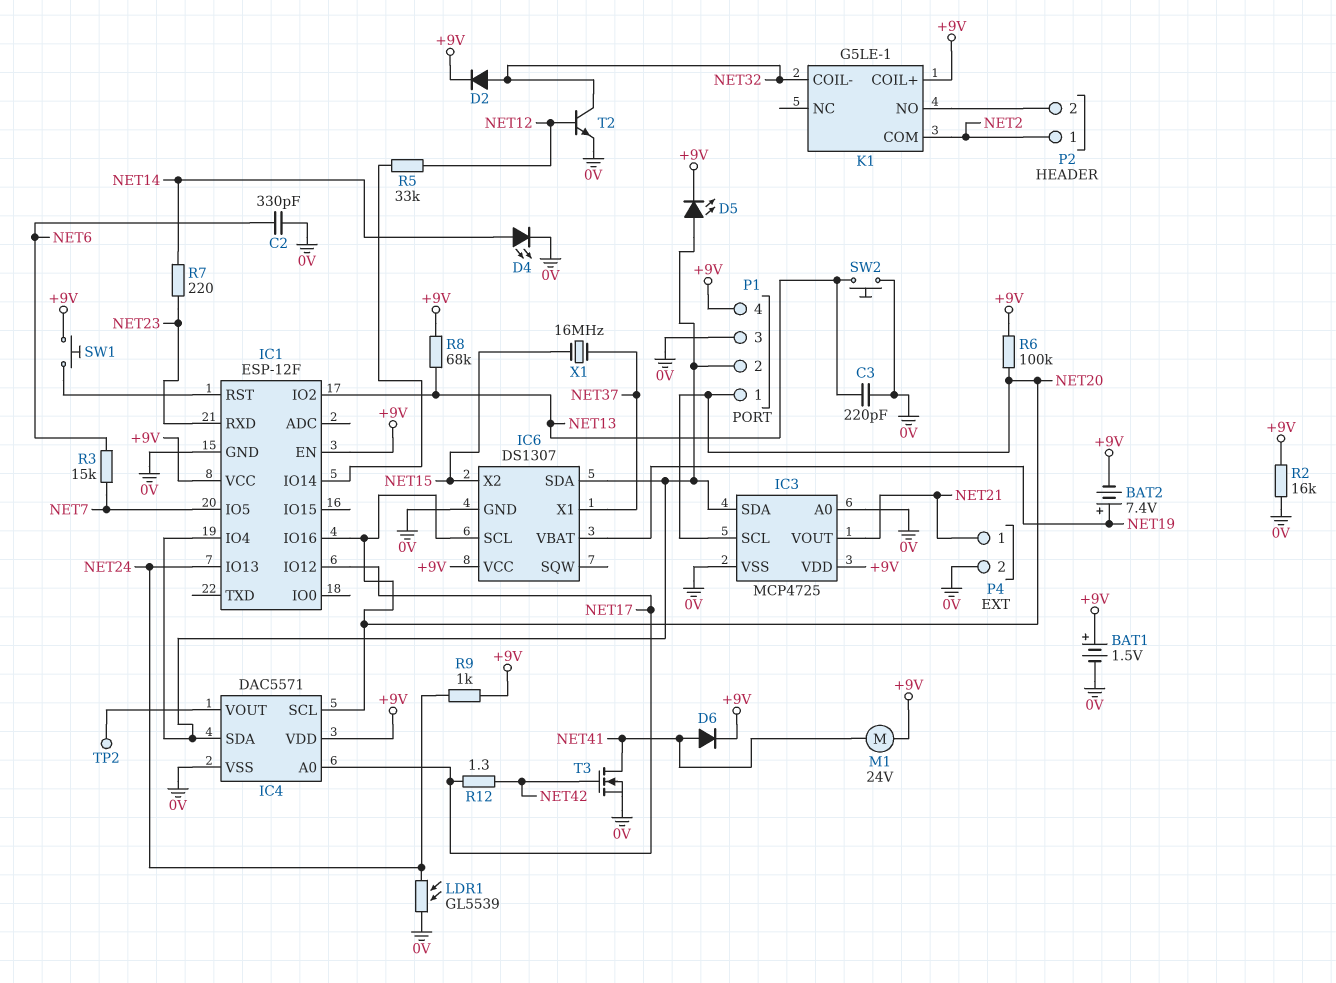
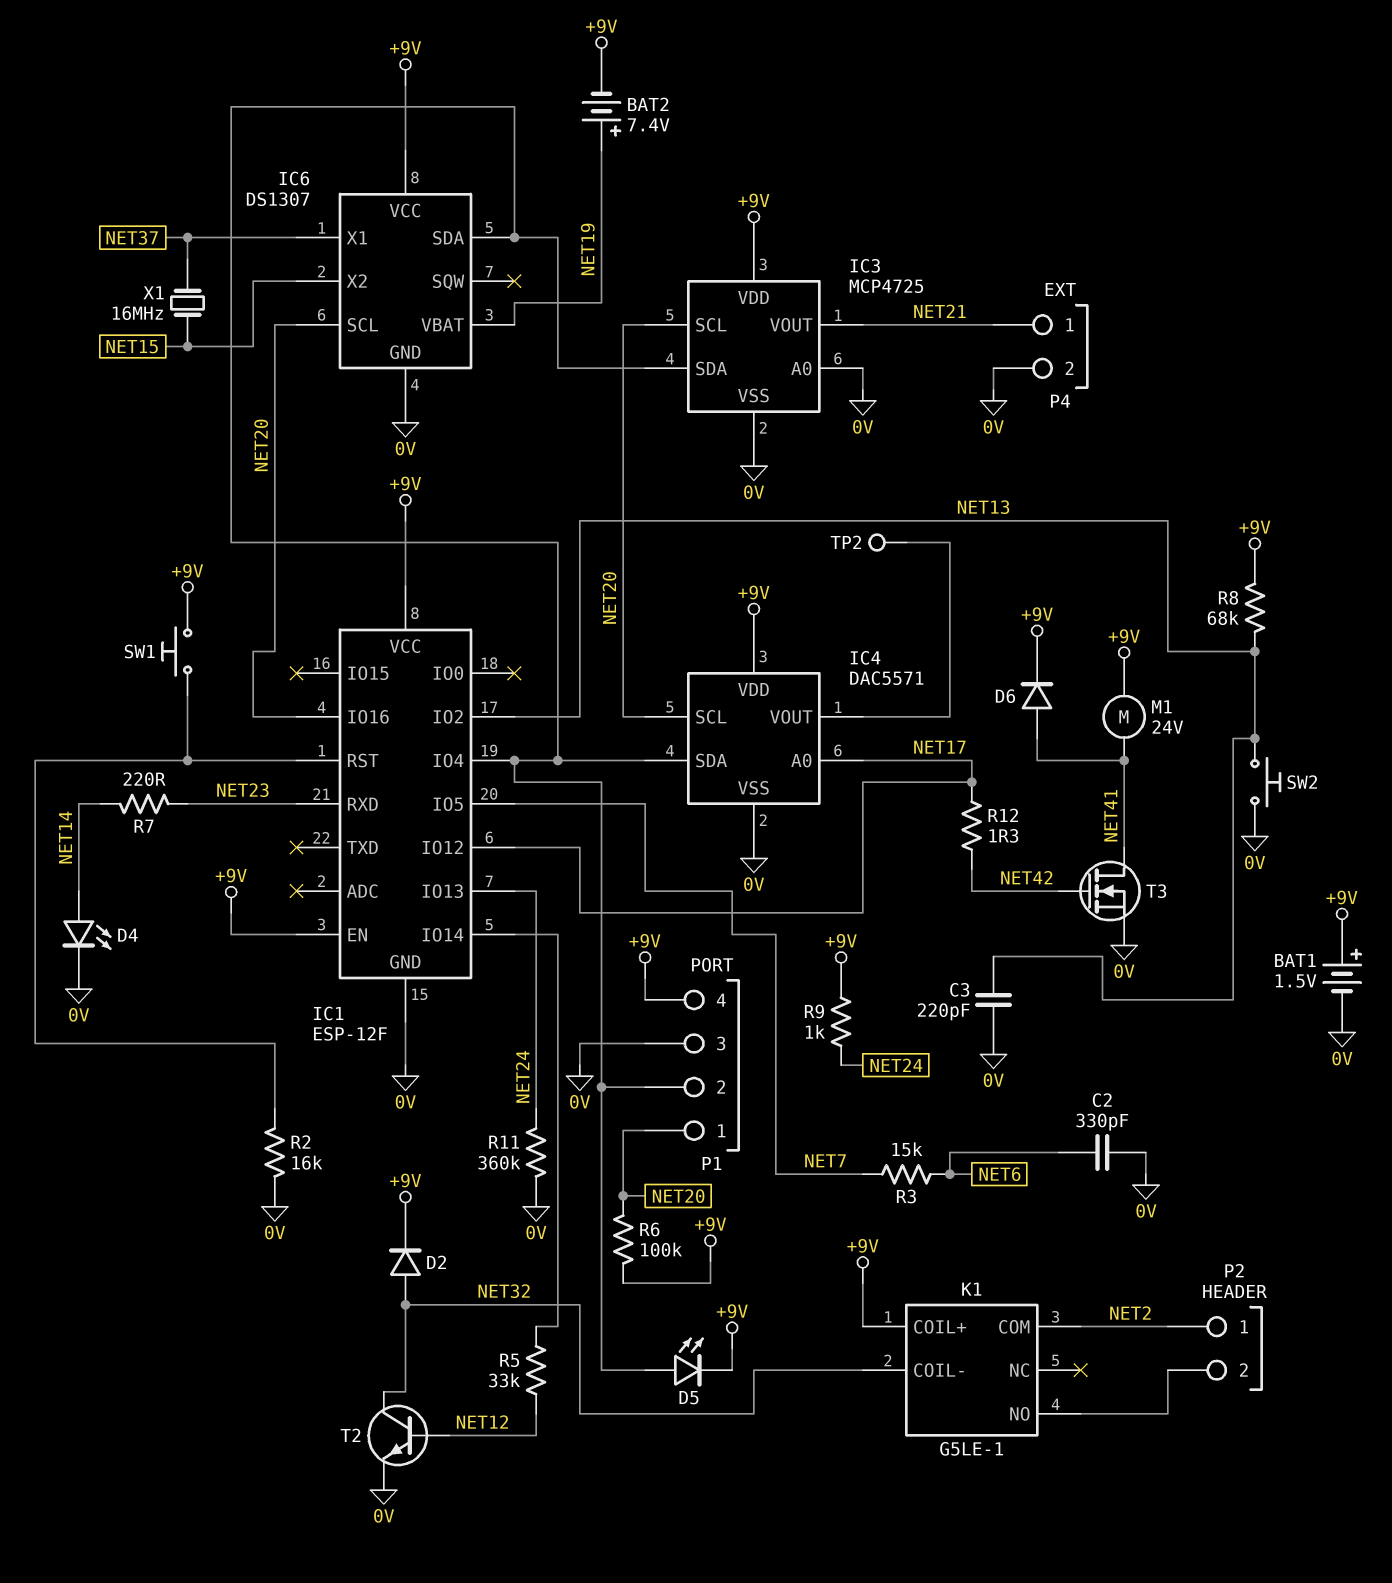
LDR1: GL5539 (0V, NET24) -> none
R2: 16k (+9V, 0V) -> 16k (0V, IC1/RST)
R11: none -> 360k (0V, NET24)

